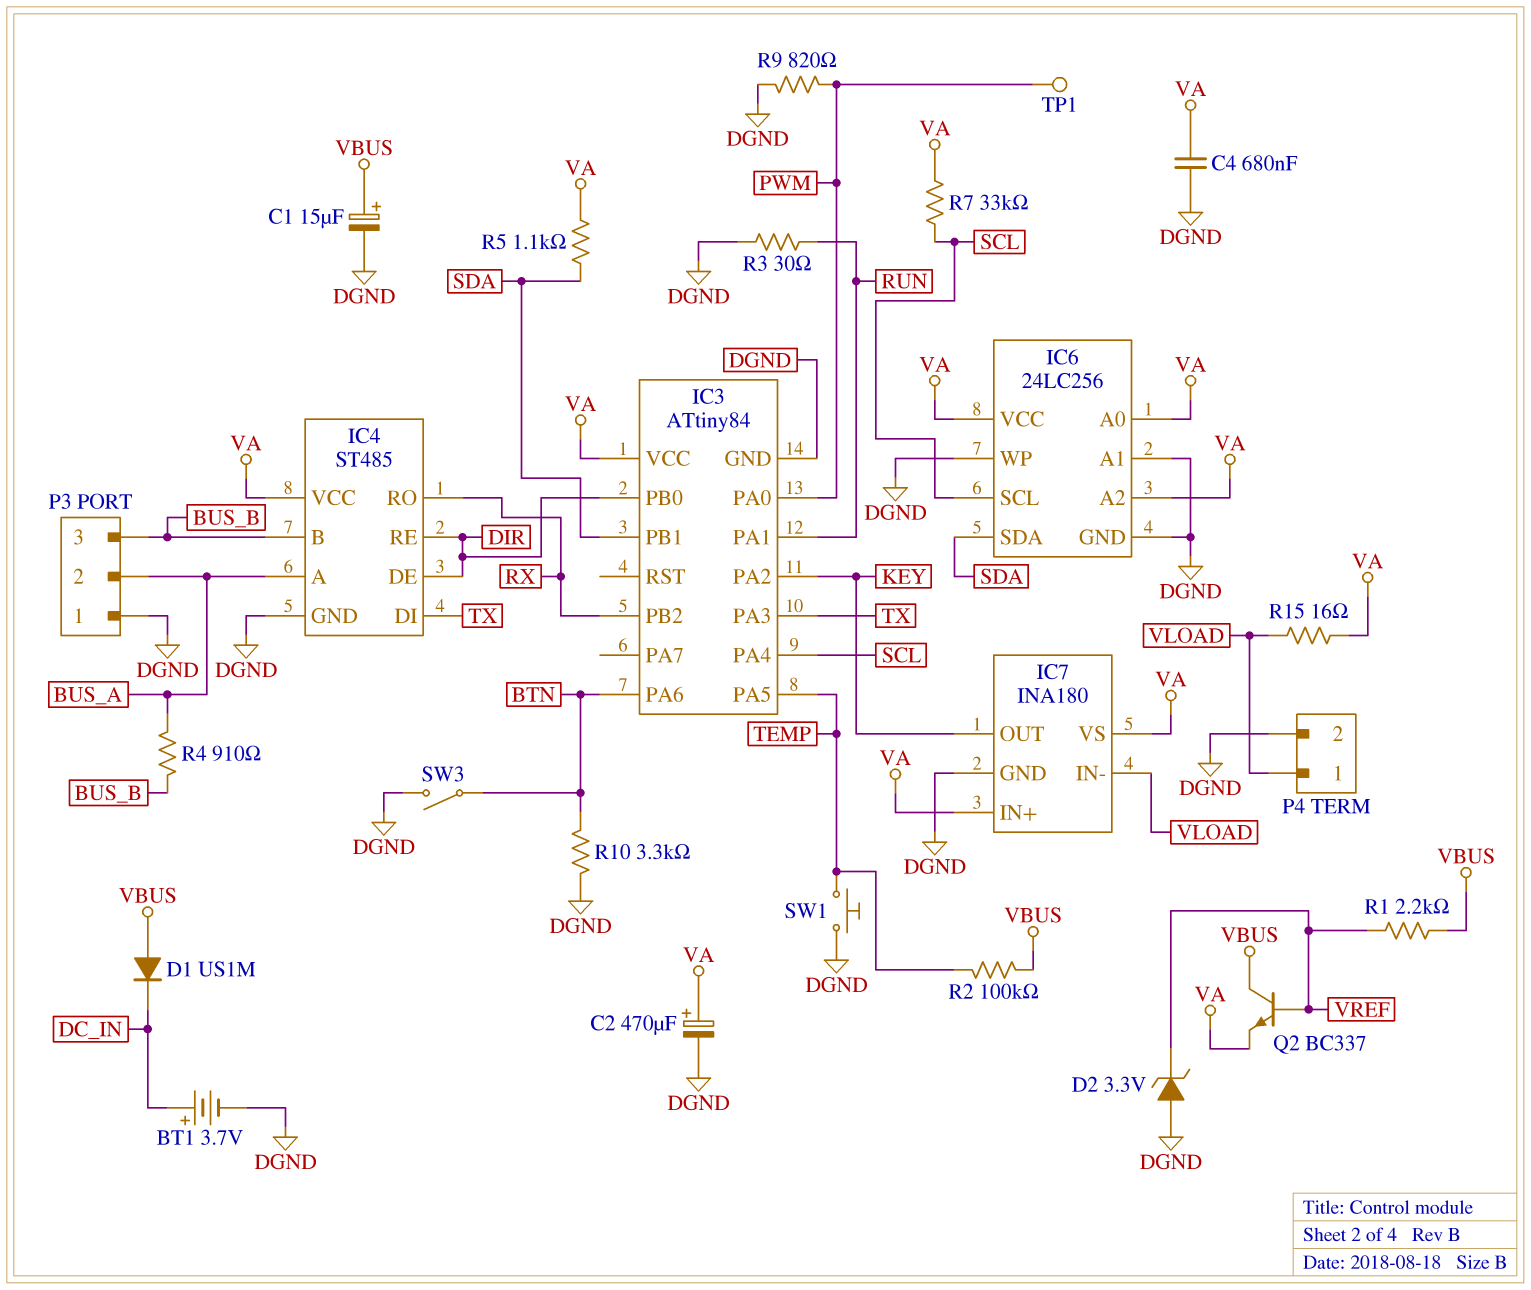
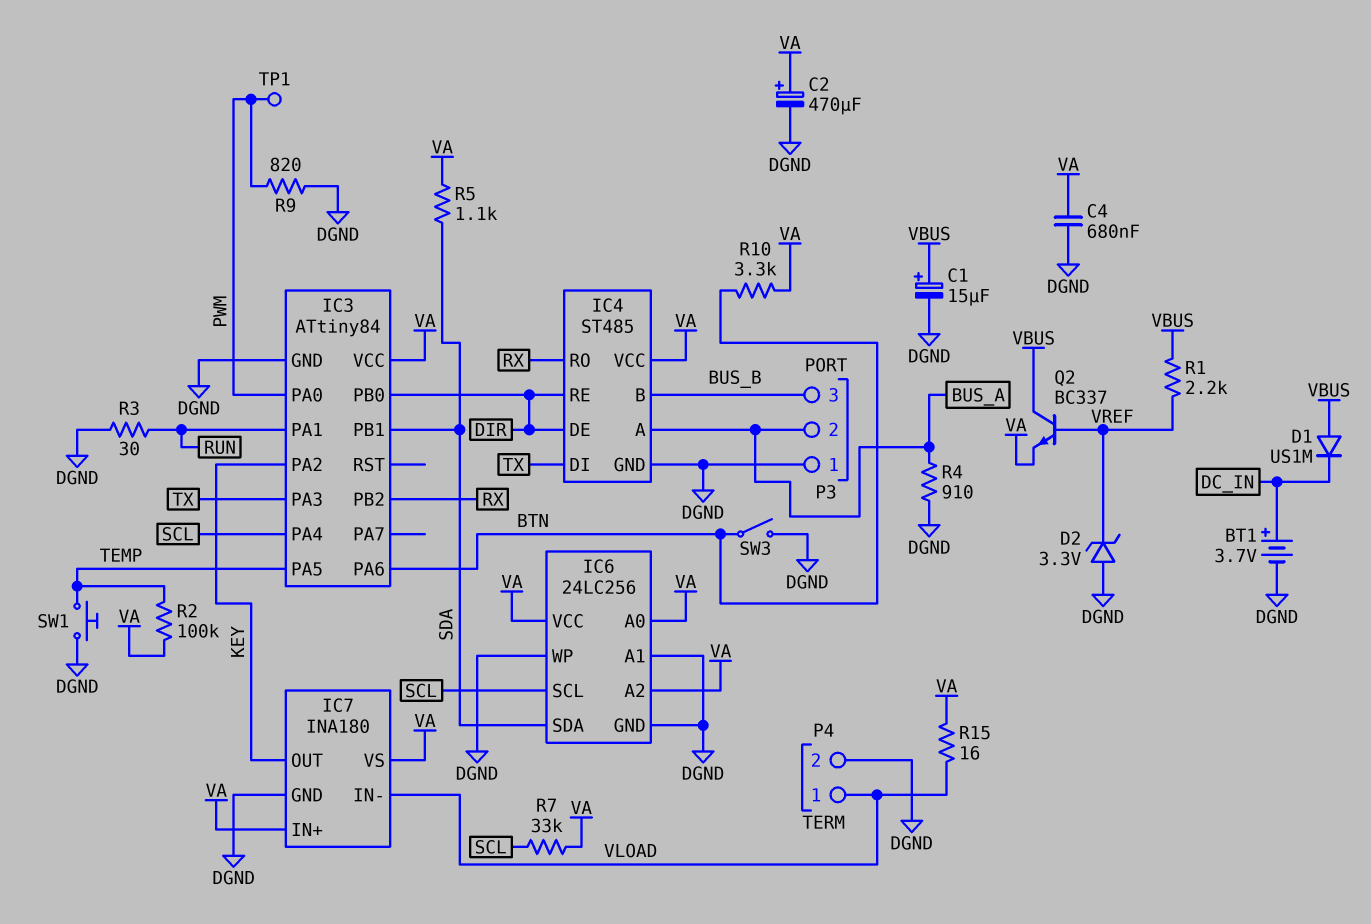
R2: 100k (TEMP, VBUS) -> 100k (TEMP, VA)
R4: 910 (BUS_A, BUS_B) -> 910 (BUS_A, DGND)
R10: 3.3k (BTN, DGND) -> 3.3k (BTN, VA)

